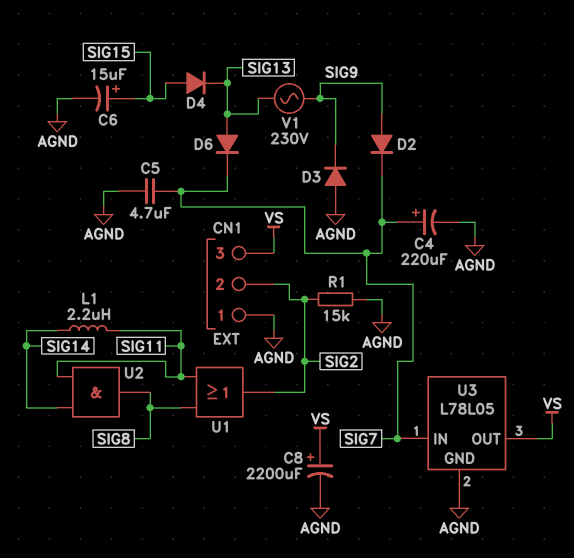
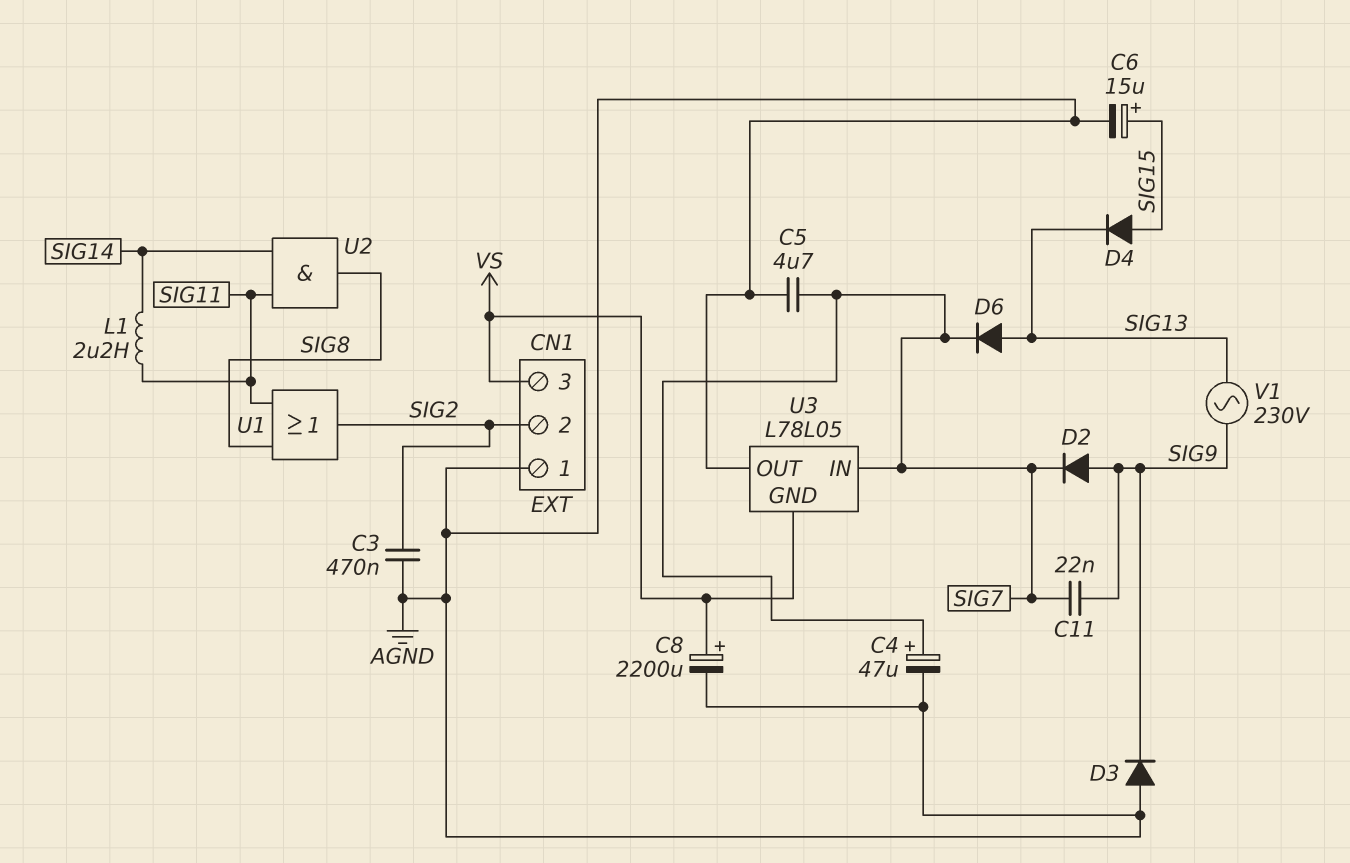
C3: none -> 470nF (AGND, SIG2)
C4: 220uF (plus SIG7, minus AGND) -> 47uF (plus SIG7, minus AGND)
C11: none -> 22nF (SIG7, SIG9)
R1: 15k (AGND, SIG2) -> none
U3 pin GND: AGND -> VS
U3 pin OUT: VS -> AGND

